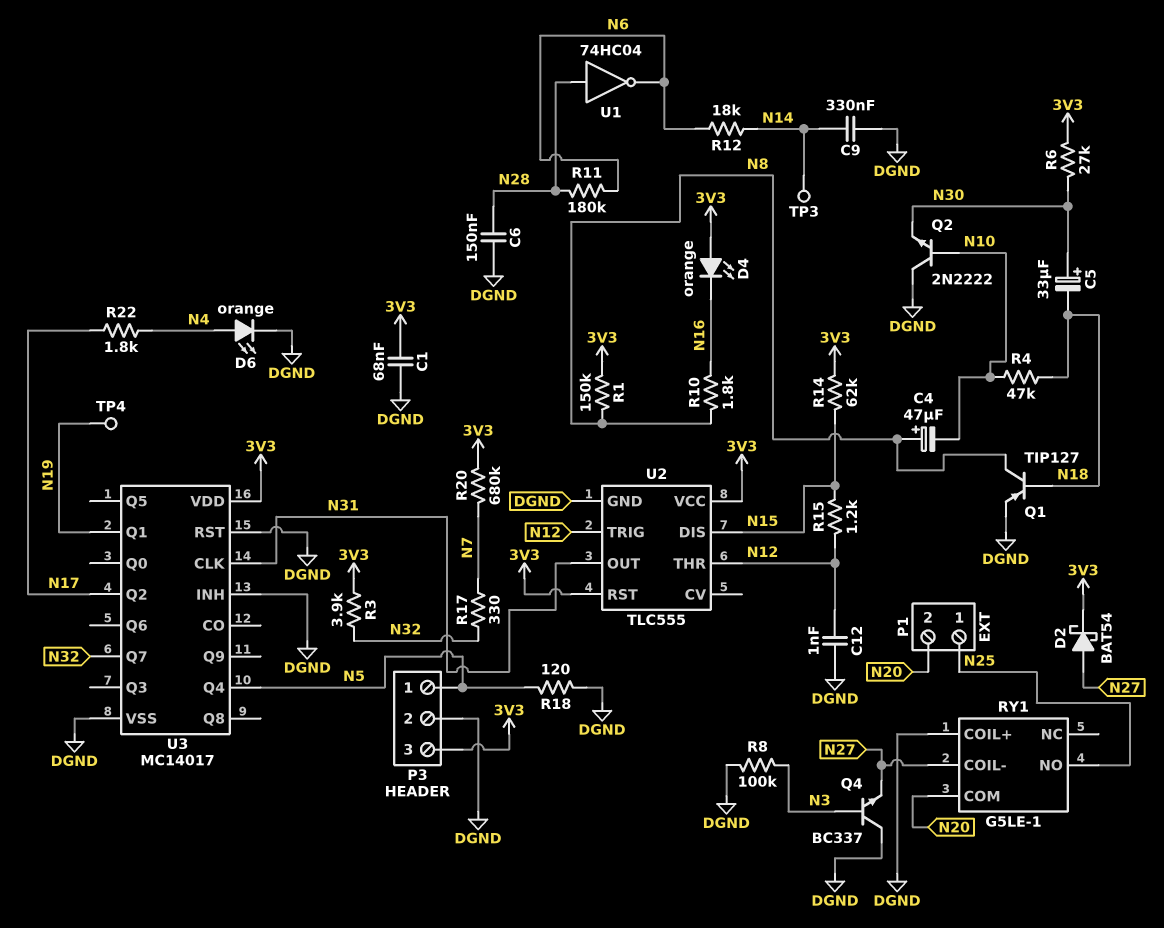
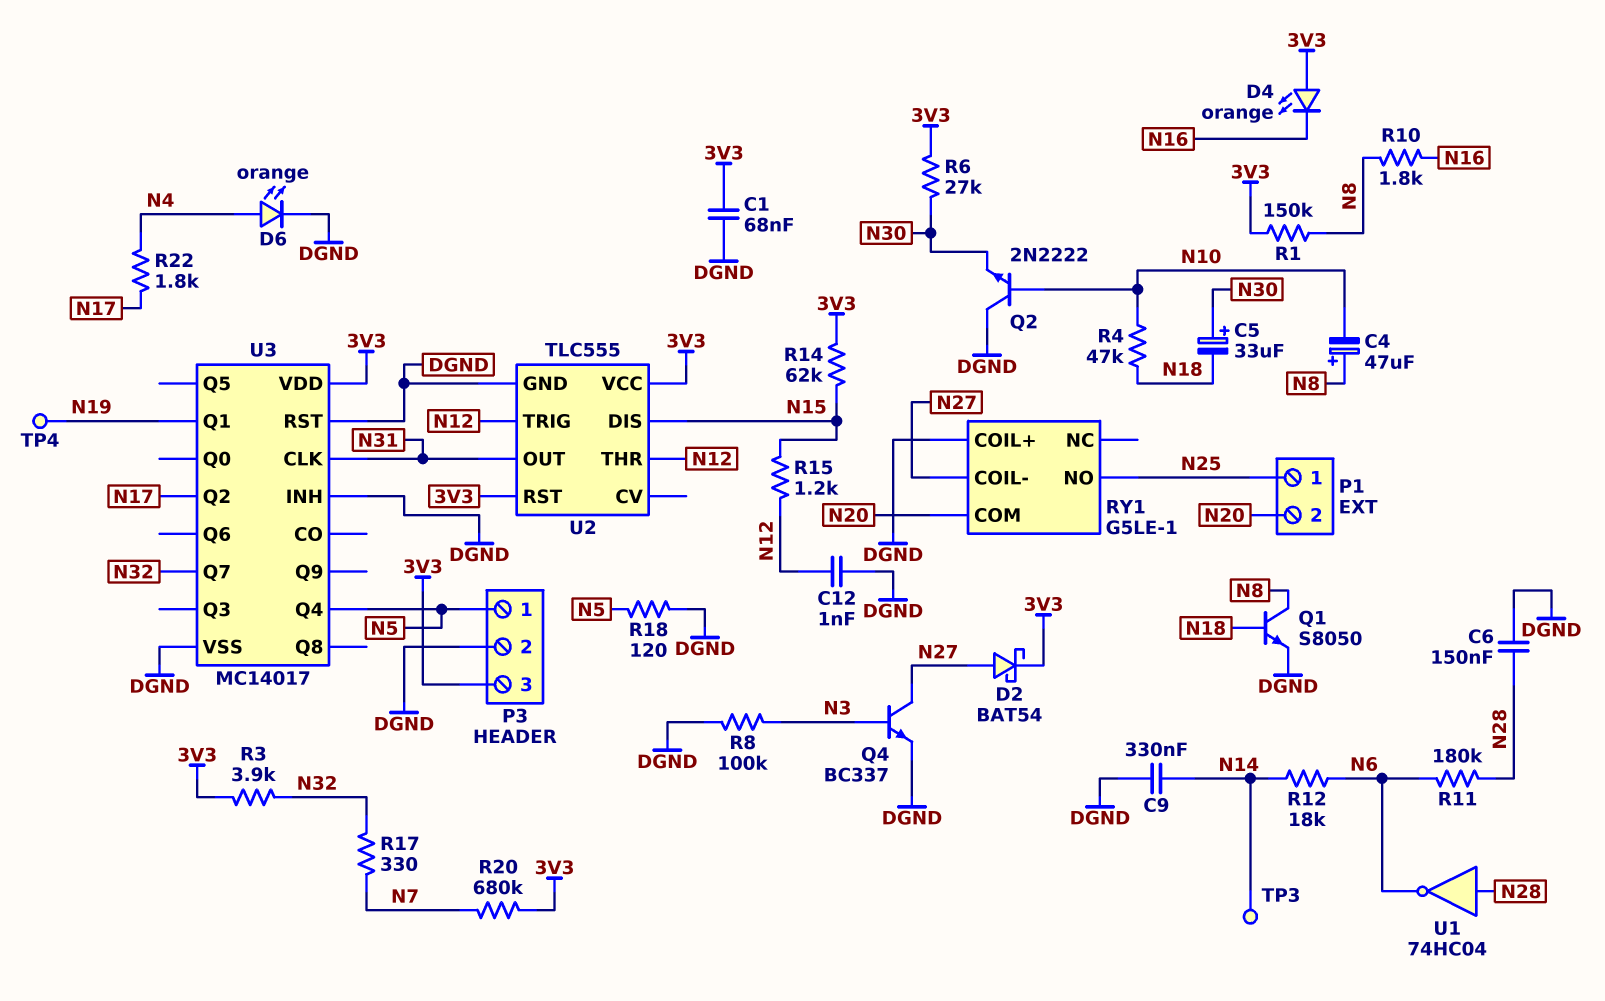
Q1: PNP TIP127 (B N18, C N8, E DGND) -> NPN S8050 (B N18, C N8, E DGND)
Q4: NPN BC337 (B N3, C DGND, E N27) -> NPN BC337 (B N3, C N27, E DGND)

